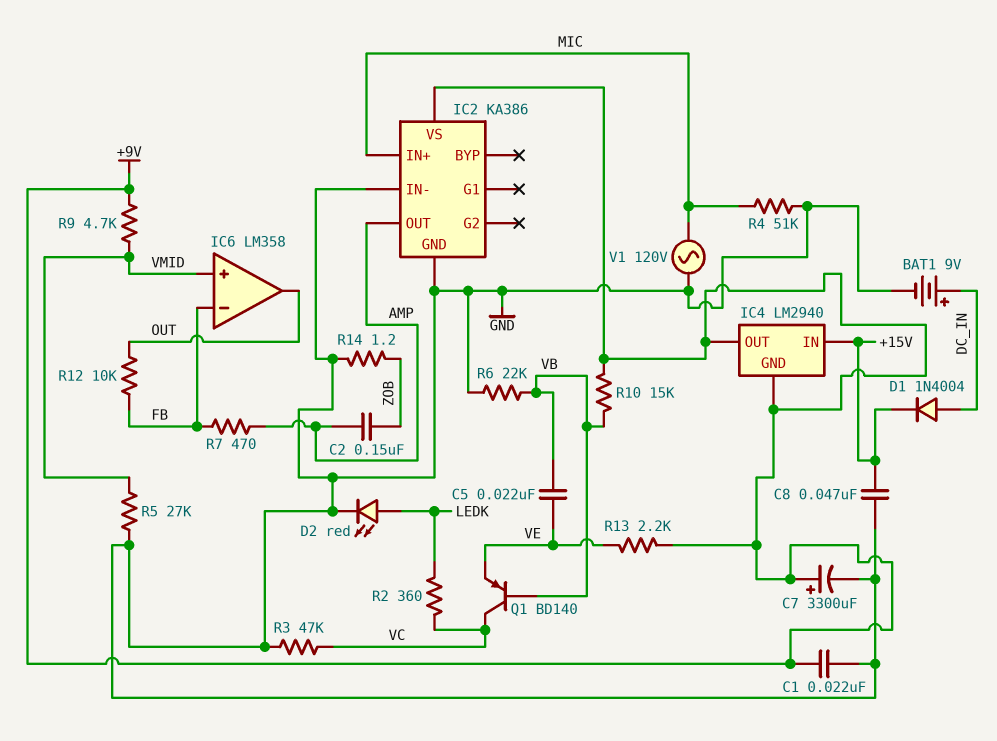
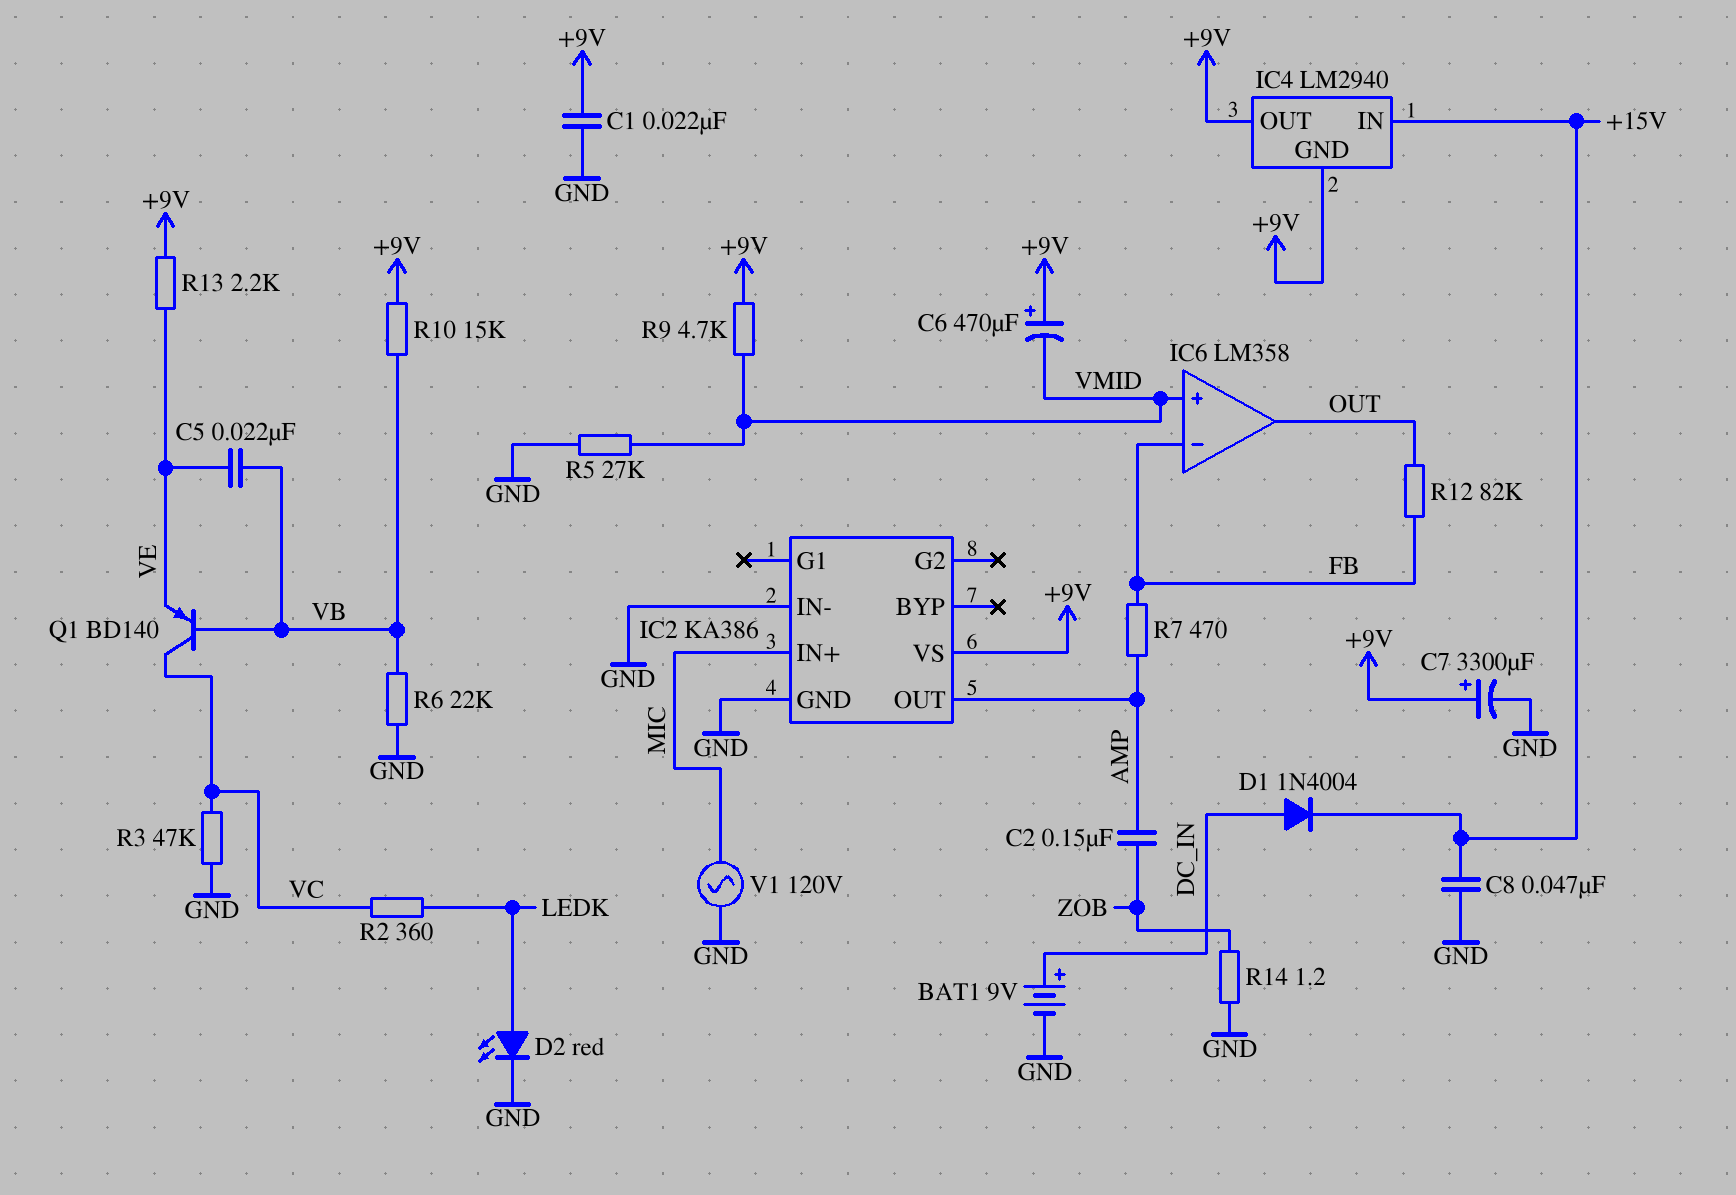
C6: none -> 470uF (plus +9V, minus VMID)
R4: 51k (GND, MIC) -> none
R12: 10k (FB, OUT) -> 82k (FB, OUT)

